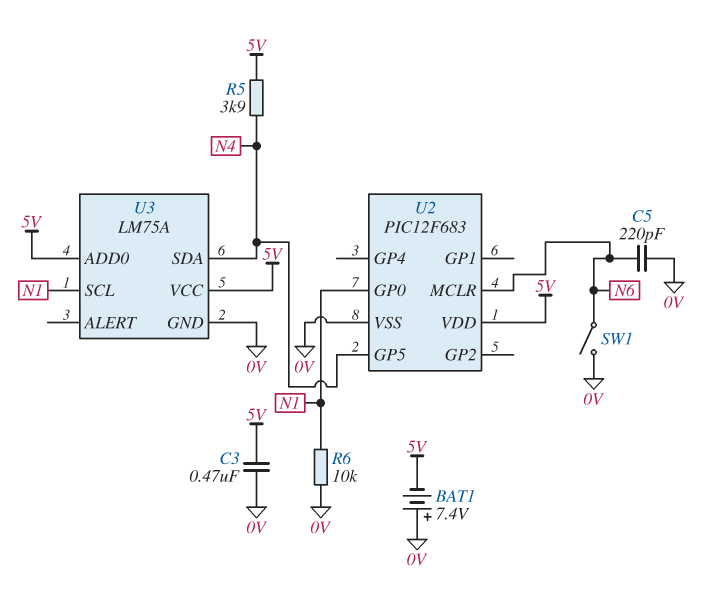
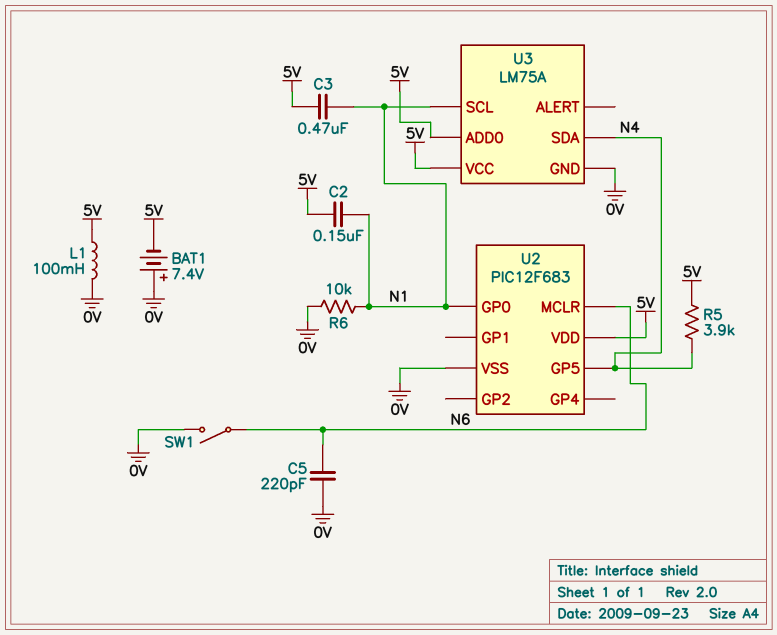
C2: none -> 150nF (5V, N1)
C3: 470nF (0V, 5V) -> 470nF (5V, N1)
L1: none -> 100mH (0V, 5V)

